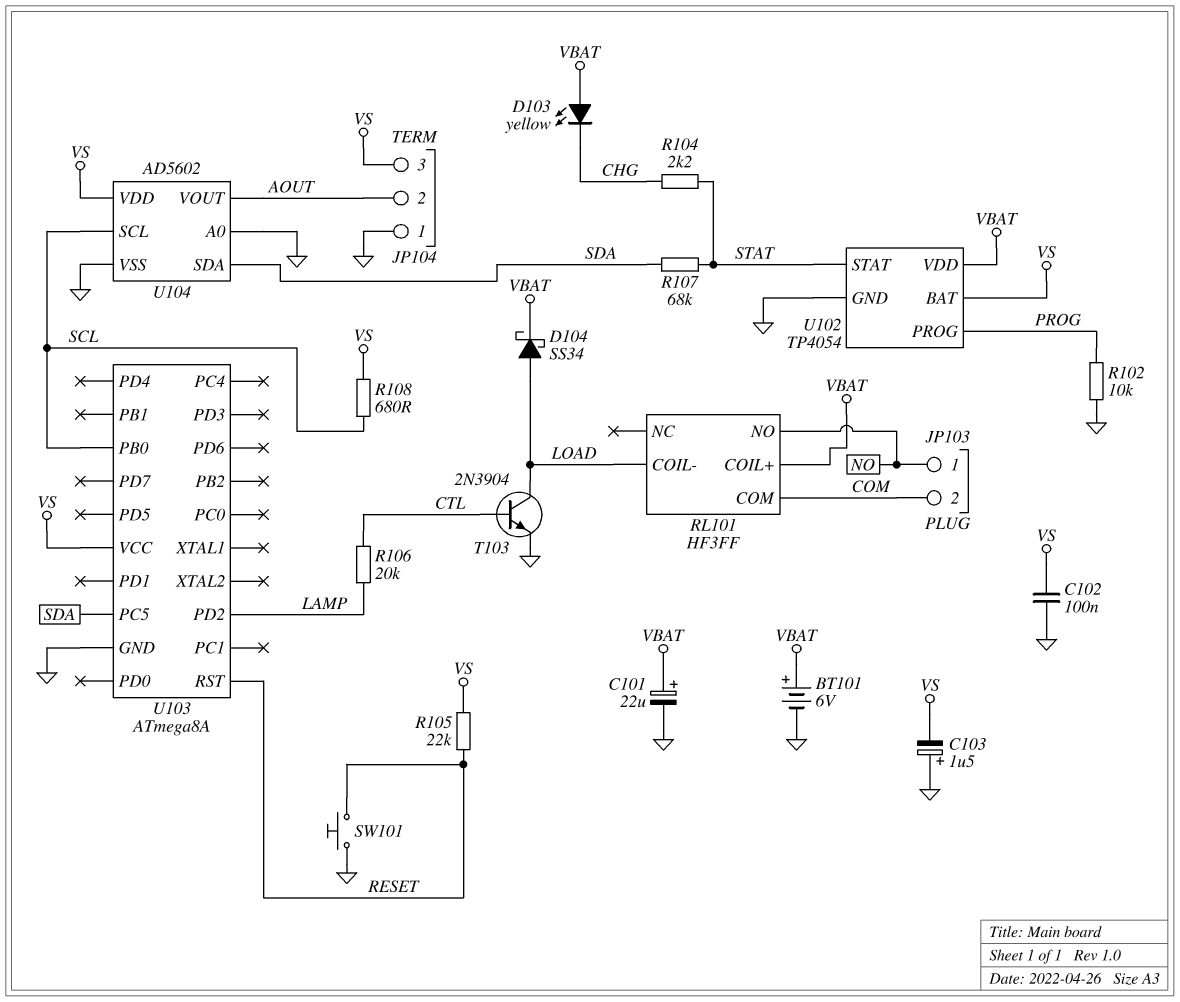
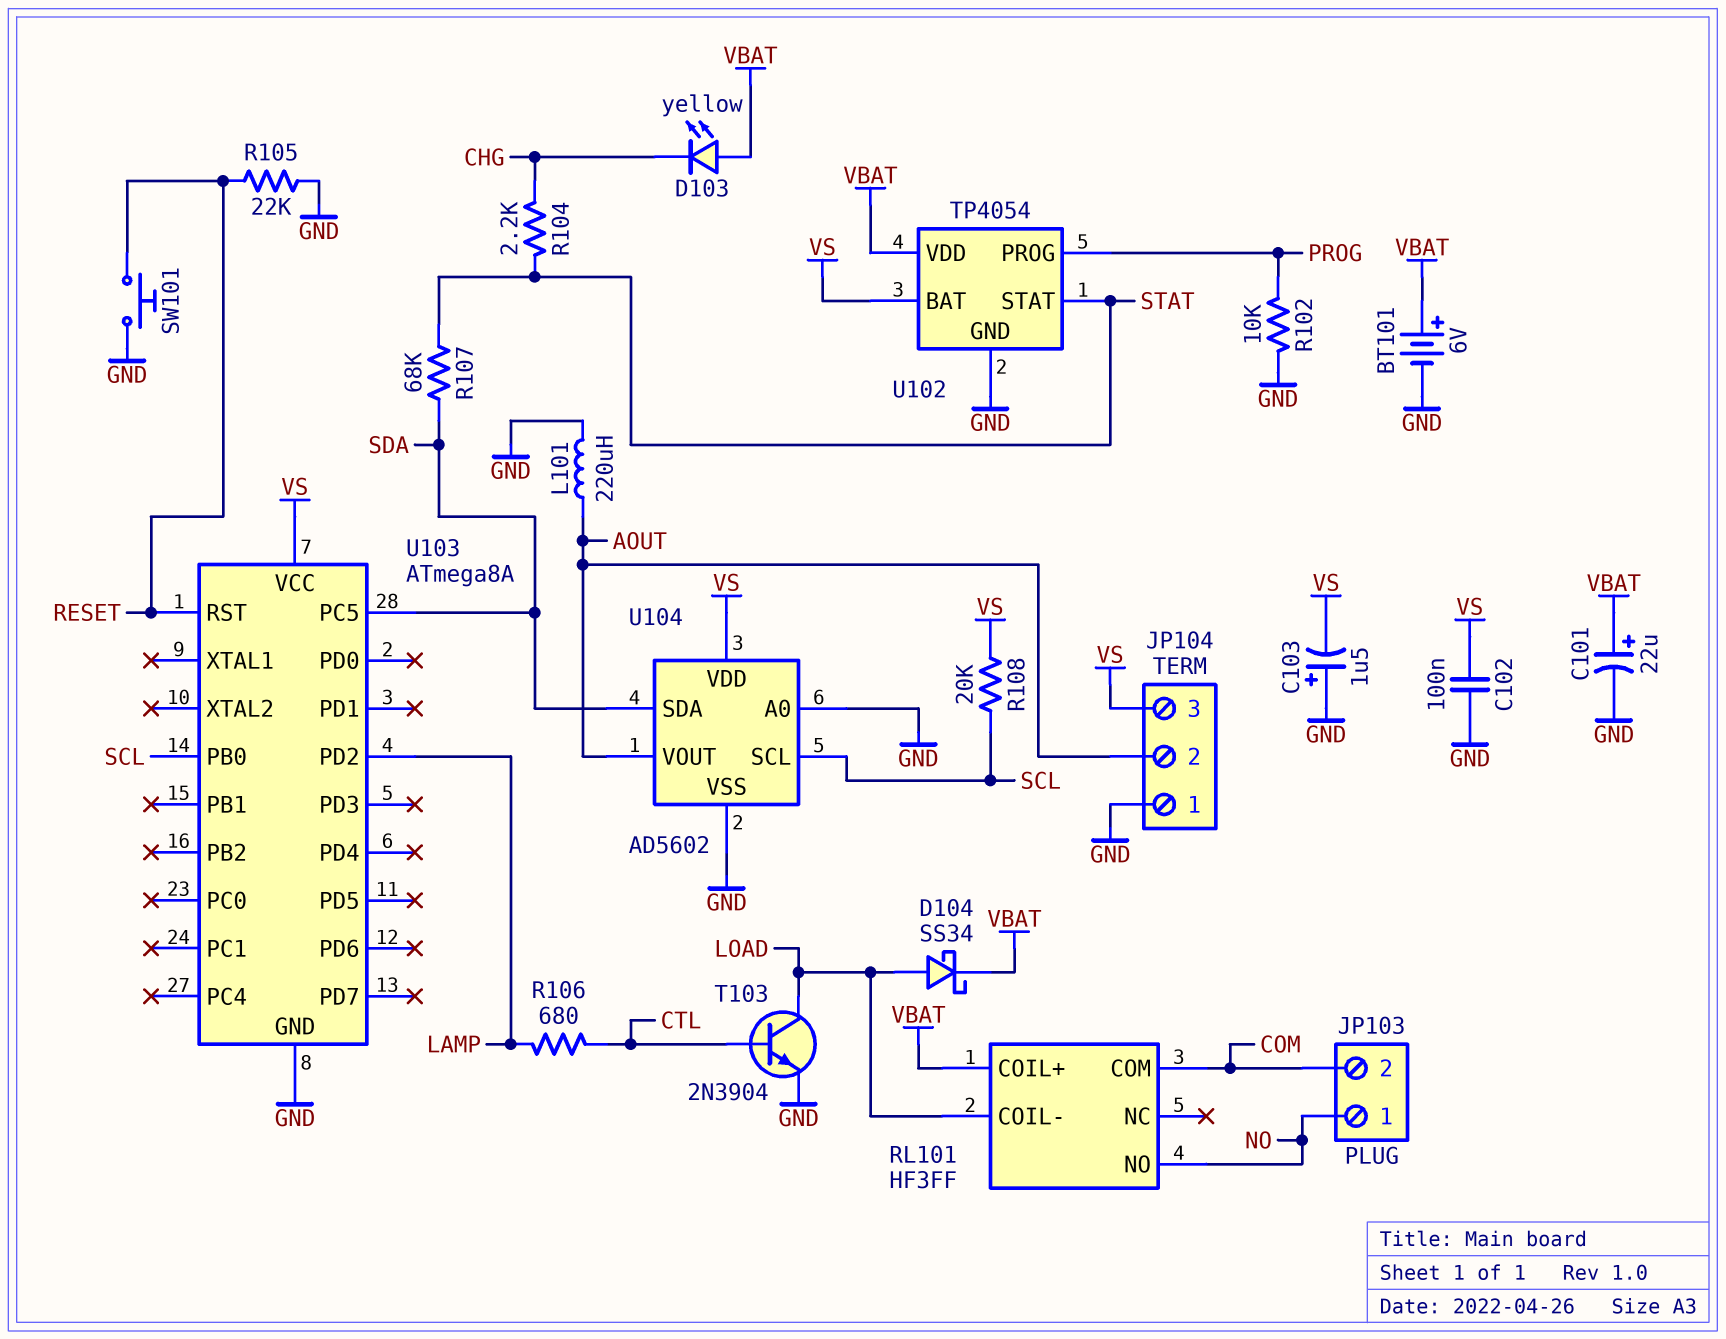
L101: none -> 220uH (AOUT, GND)
R105: 22k (RESET, VS) -> 22k (GND, RESET)
R106: 20k (CTL, LAMP) -> 680 (CTL, LAMP)
R108: 680 (SCL, VS) -> 20k (SCL, VS)

